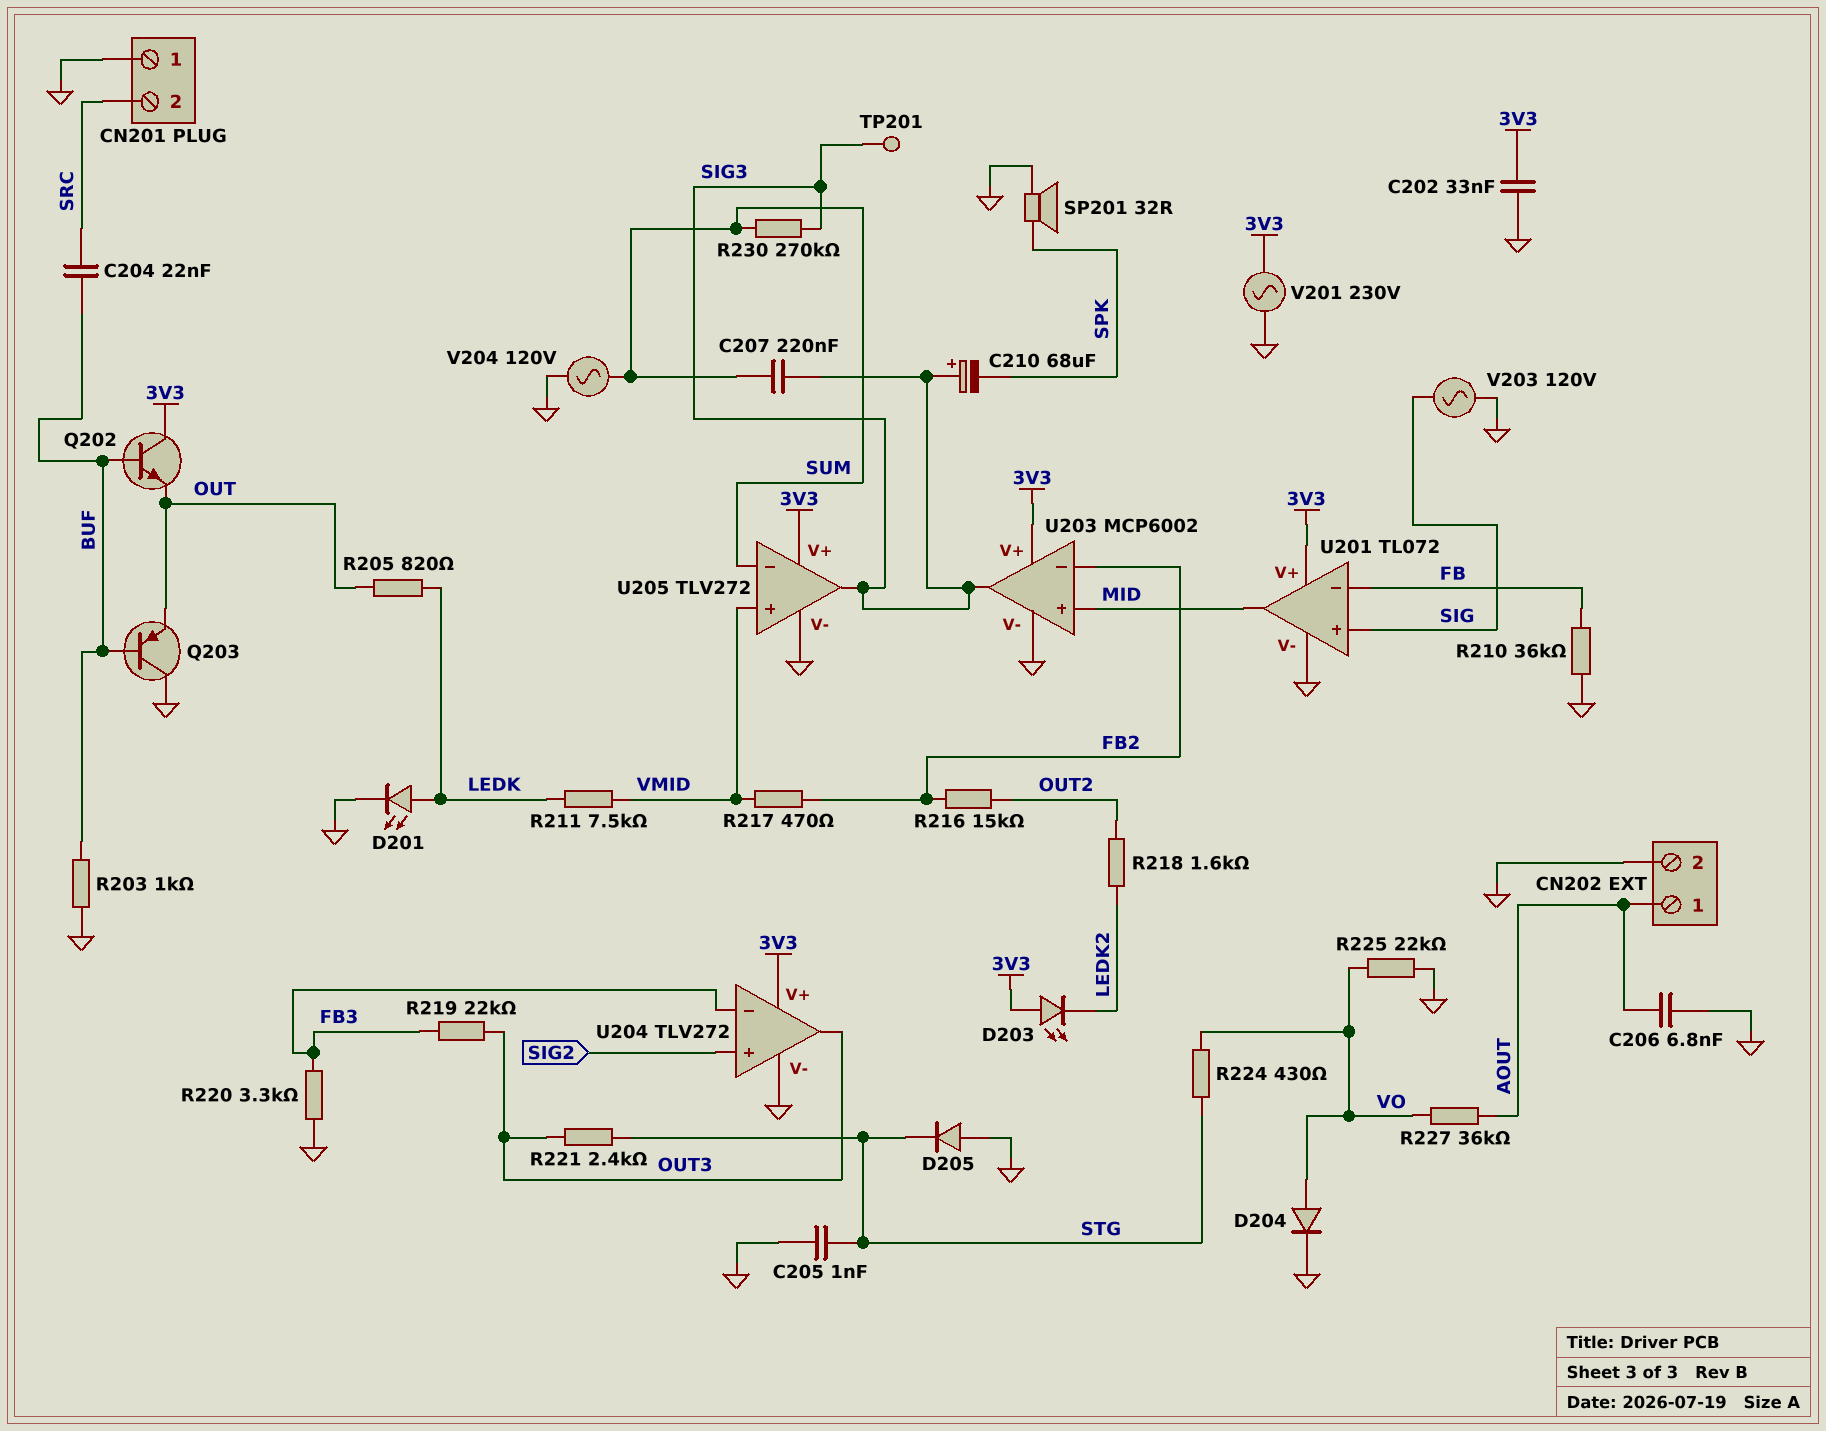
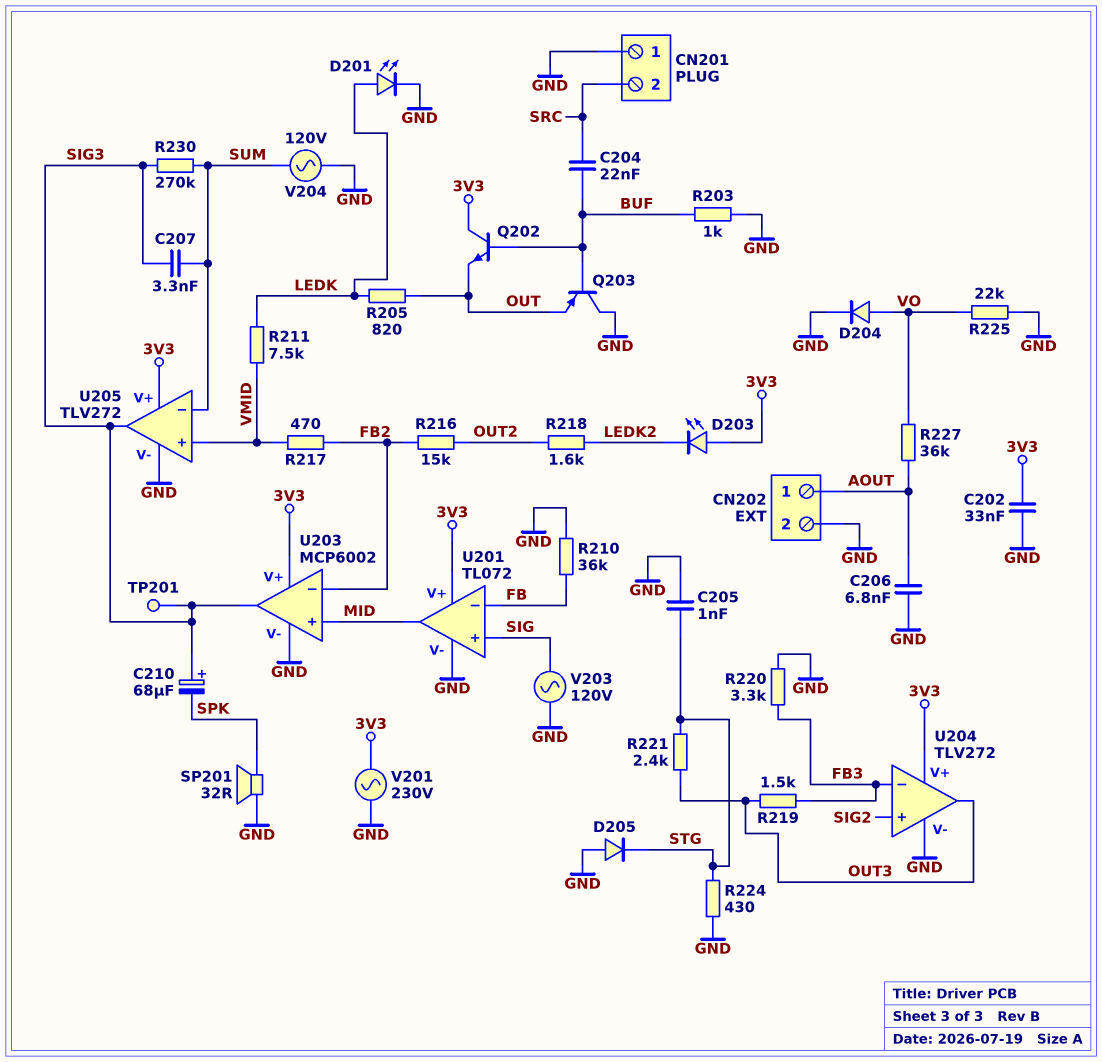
C207: 220nF (SIG3, SUM) -> 3.3nF (SIG3, SUM)
R219: 22k (FB3, OUT3) -> 1.5k (FB3, OUT3)
R224: 430 (STG, VO) -> 430 (GND, STG)

